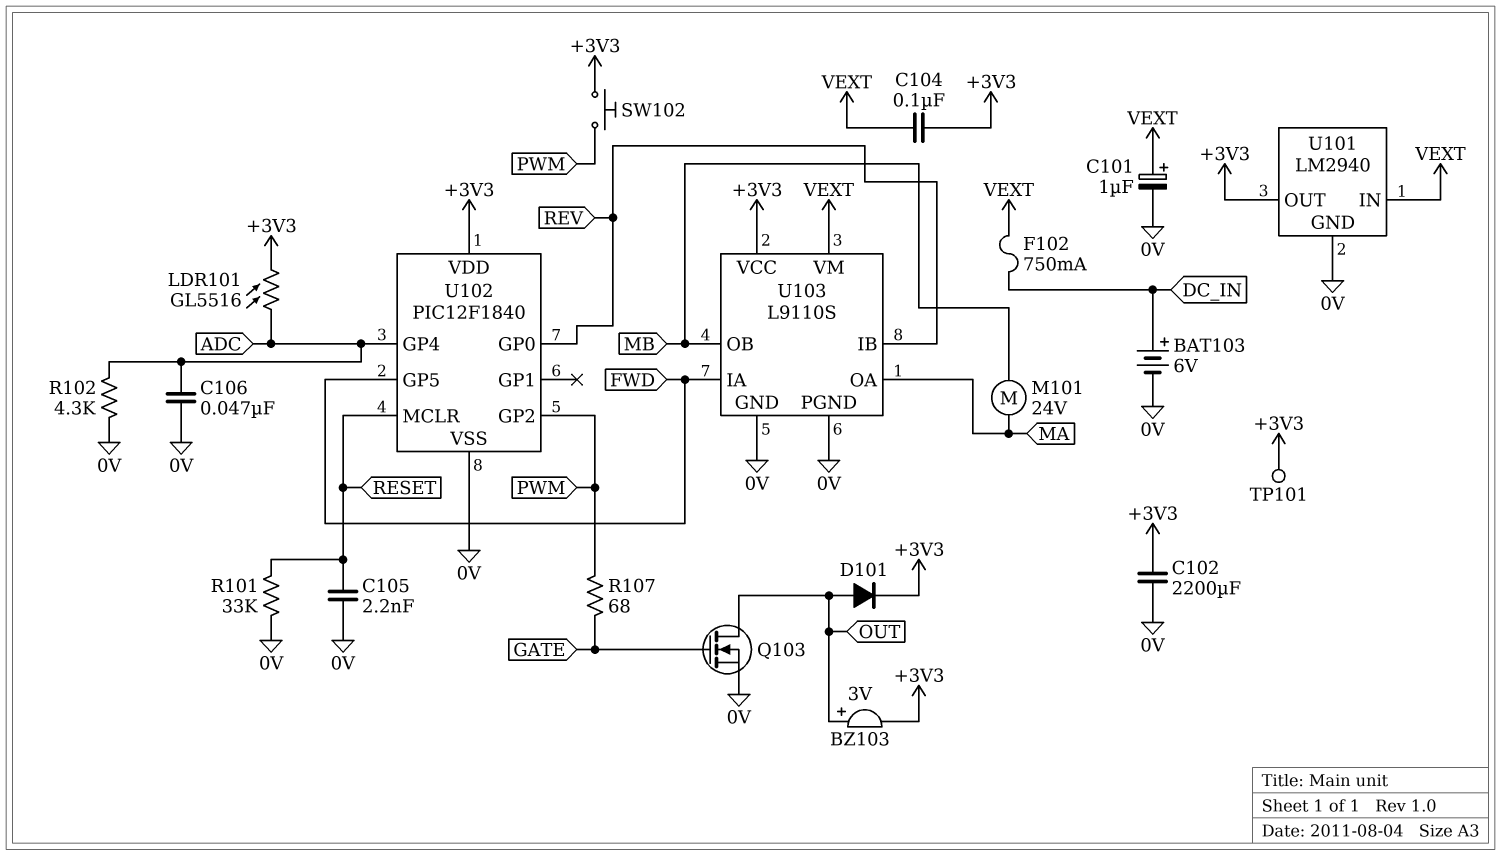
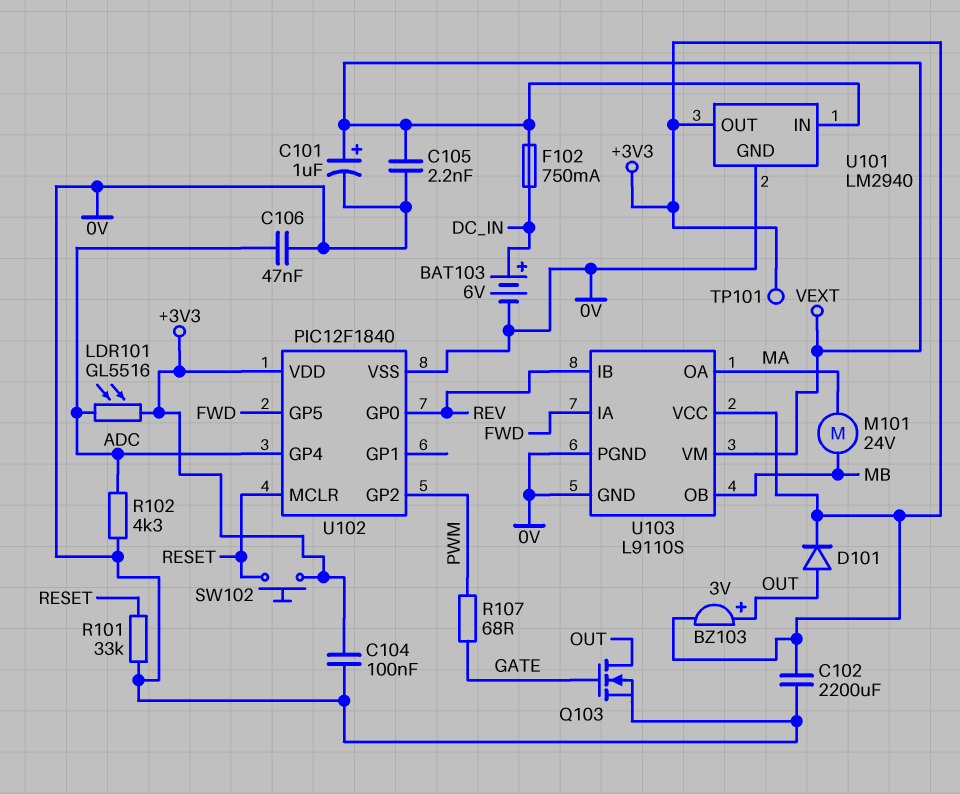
C104: 100nF (+3V3, VEXT) -> 100nF (+3V3, 0V)
C105: 2.2nF (0V, RESET) -> 2.2nF (0V, VEXT)
SW102: button (+3V3, PWM) -> button (+3V3, RESET)

